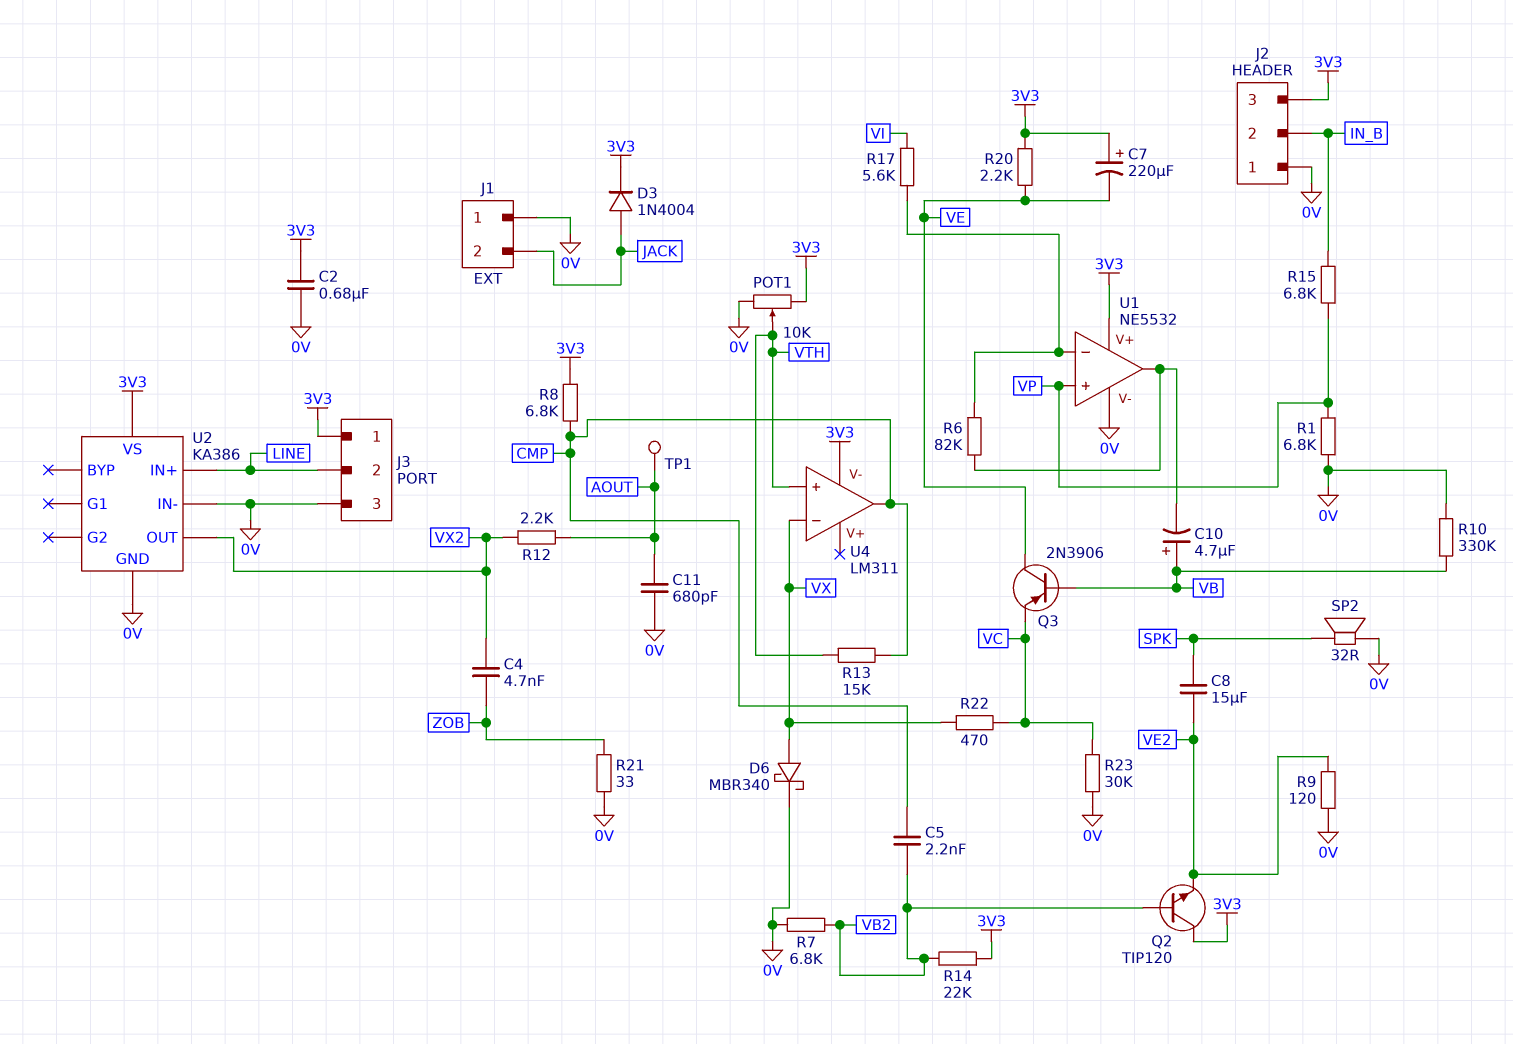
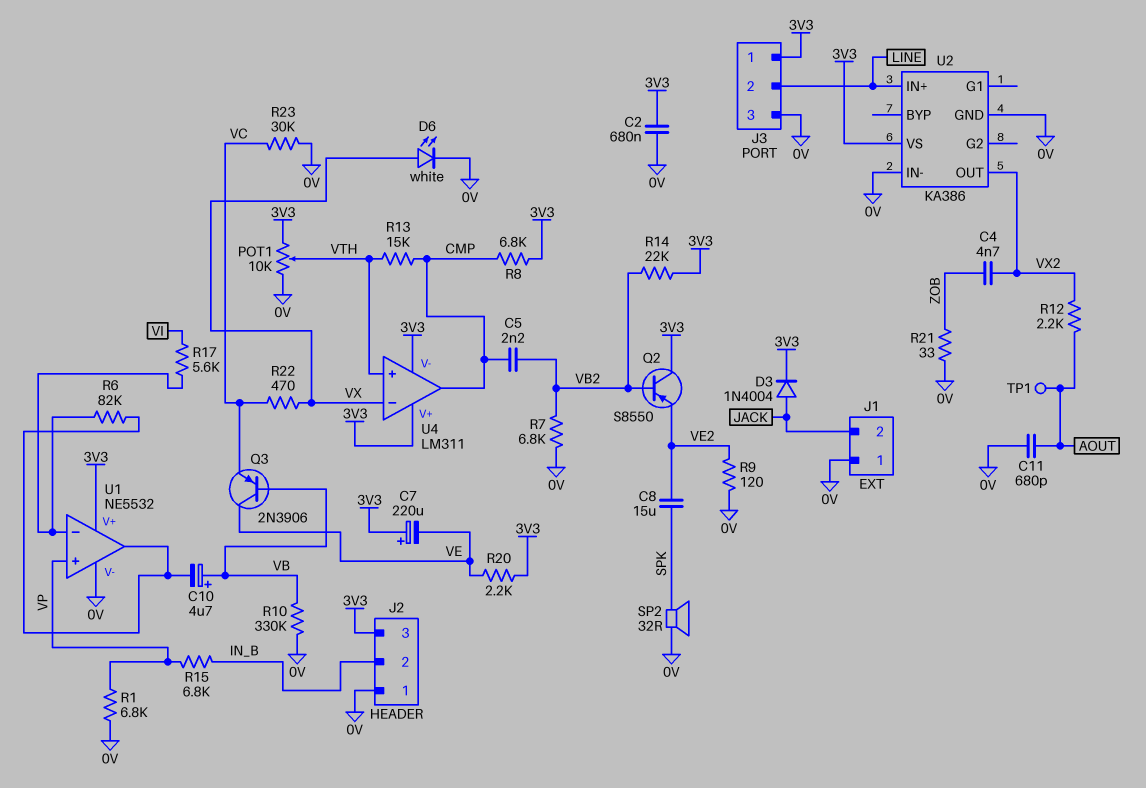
D6: schottky MBR340 (A VX, K 0V) -> LED white (A VX, K 0V)
Q2: NPN TIP120 (B VB2, C 3V3, E VE2) -> PNP S8550 (B VB2, C 3V3, E VE2)
U4 pin V+: none -> 3V3

